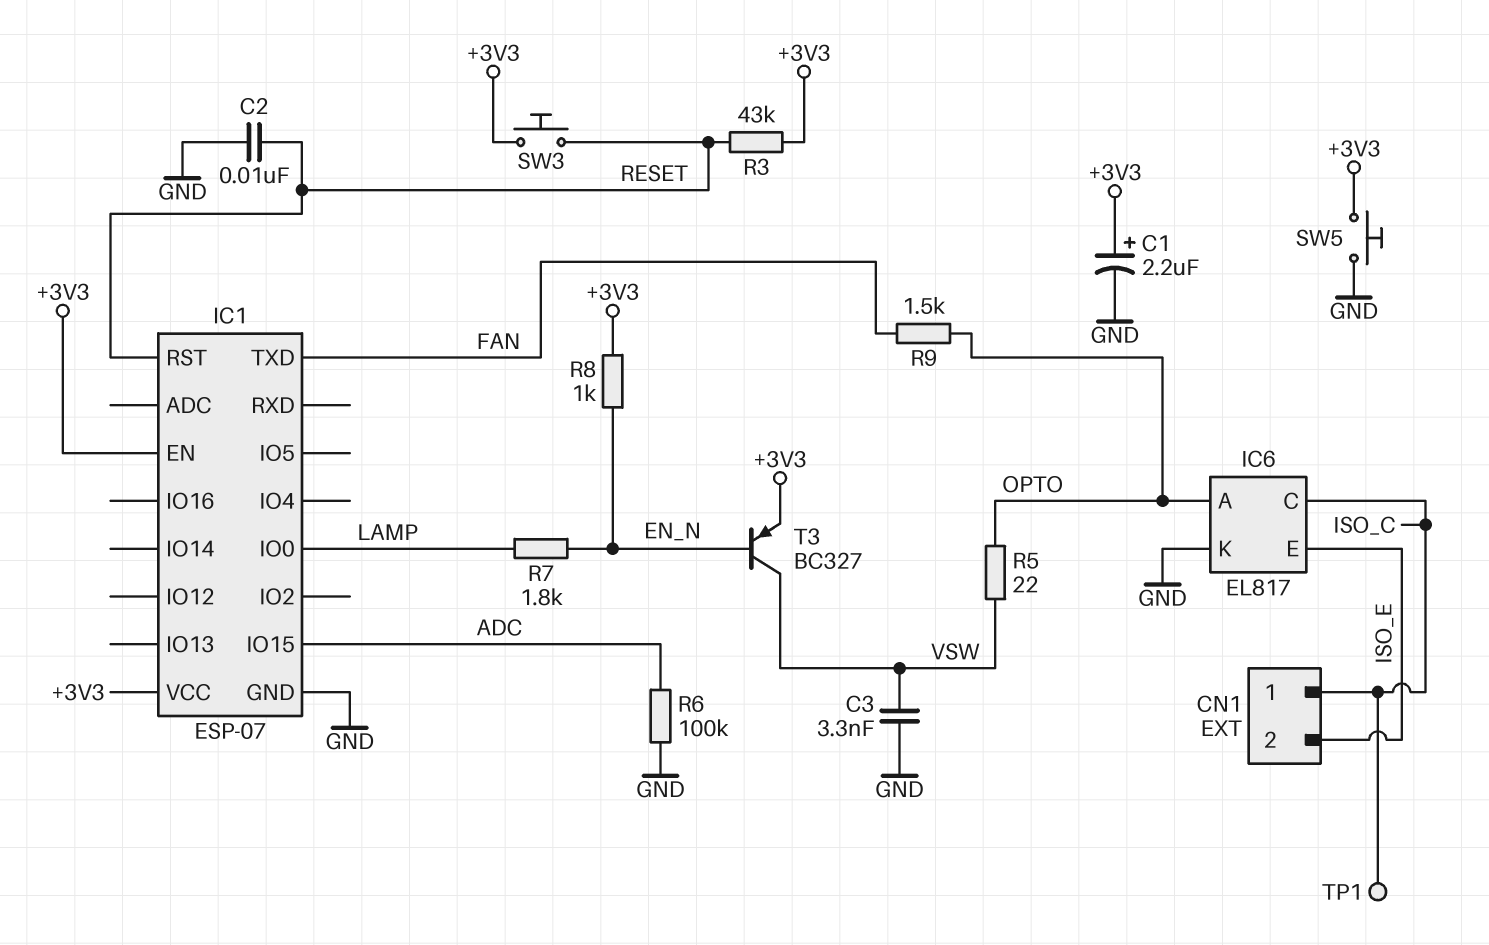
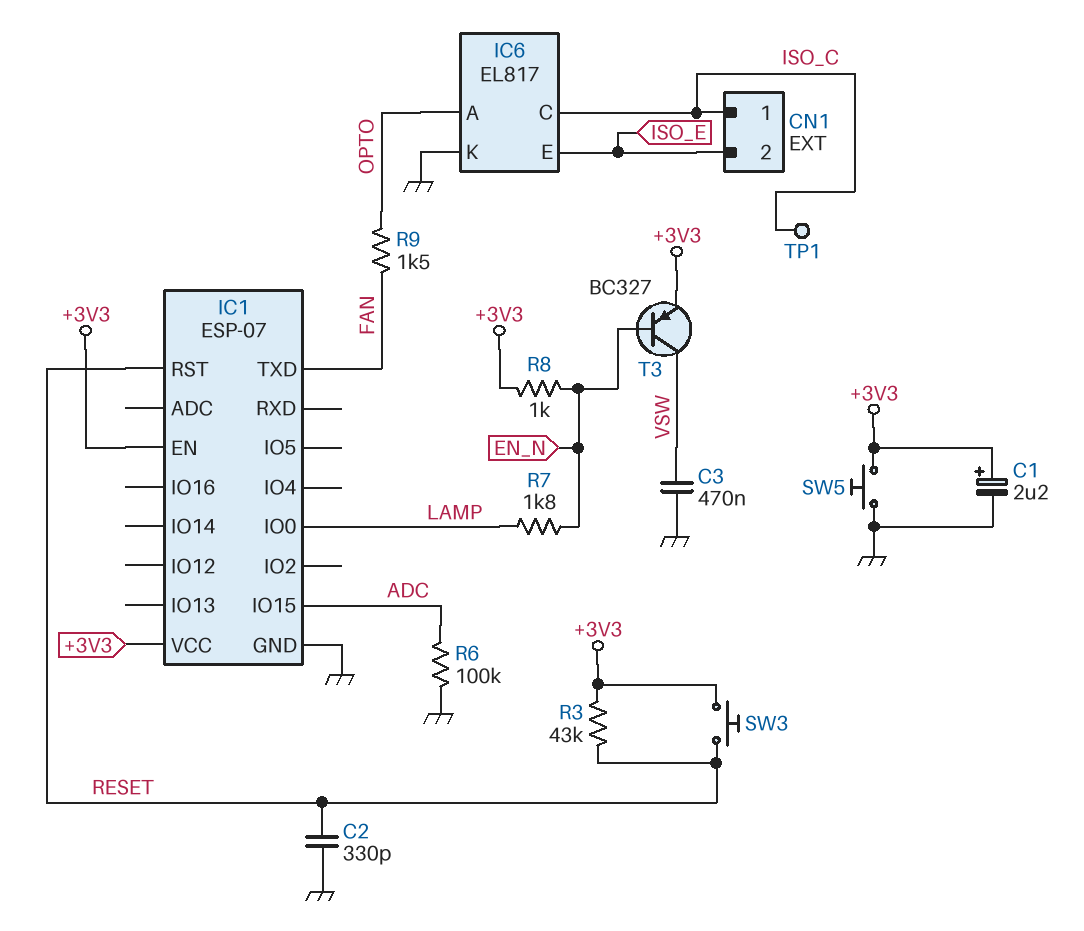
C2: 10nF (GND, RESET) -> 330pF (GND, RESET)
C3: 3.3nF (GND, VSW) -> 470nF (GND, VSW)
R5: 22 (OPTO, VSW) -> none

